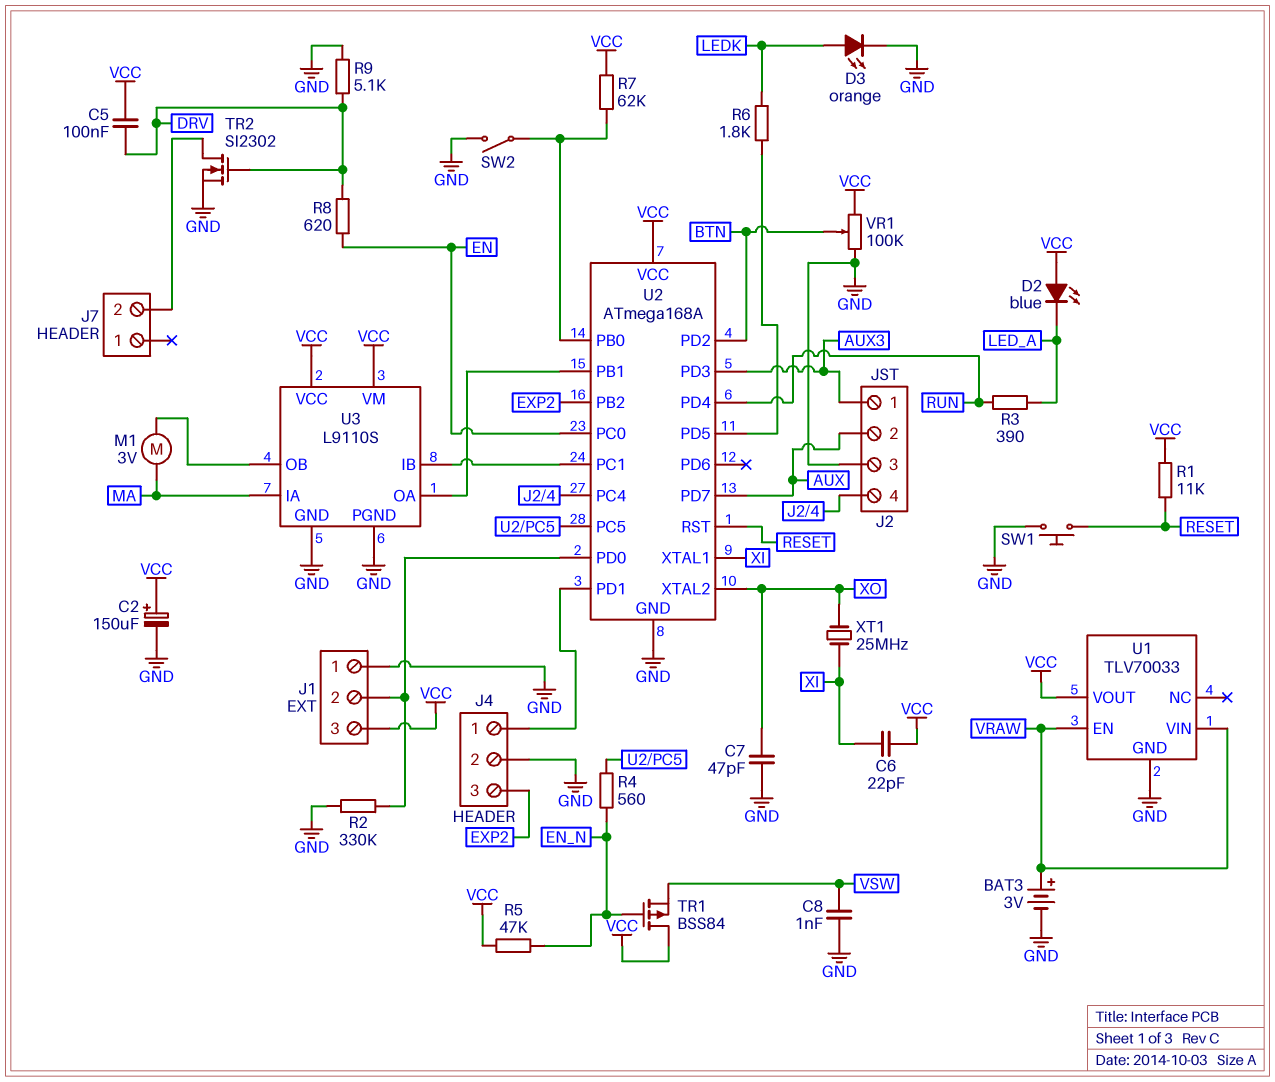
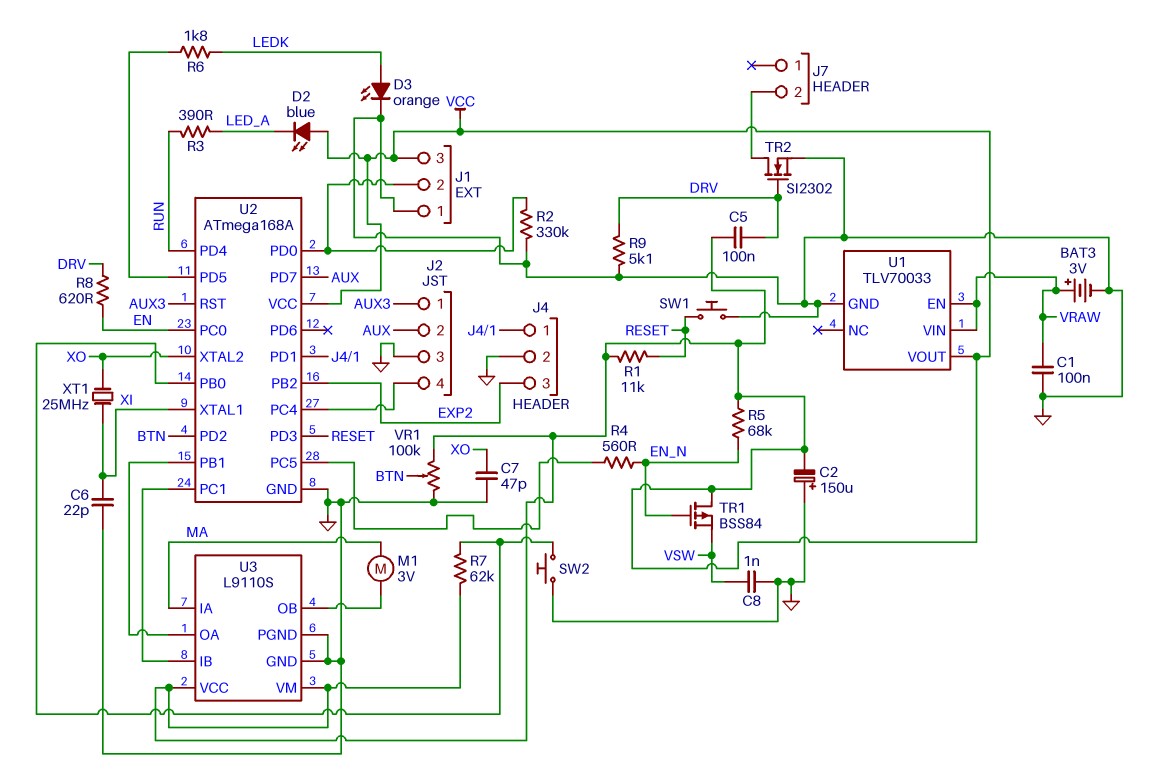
C1: none -> 100nF (GND, VRAW)
C2: 150uF (plus VCC, minus GND) -> 150uF (plus GND, minus VCC)
C6: 22pF (VCC, XI) -> 22pF (GND, XI)
R5: 47k (EN_N, VCC) -> 68k (EN_N, VCC)
SW2: switch (GND, U2/PB0) -> button (GND, U2/PB0)
U2 pin PD3: AUX3 -> RESET
U2 pin RST: RESET -> AUX3

